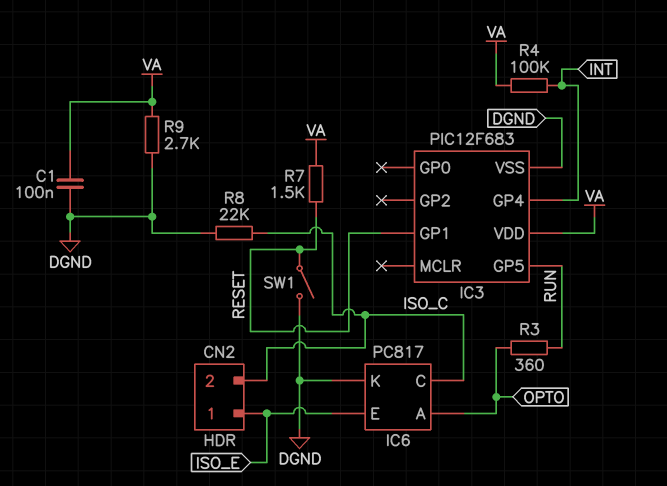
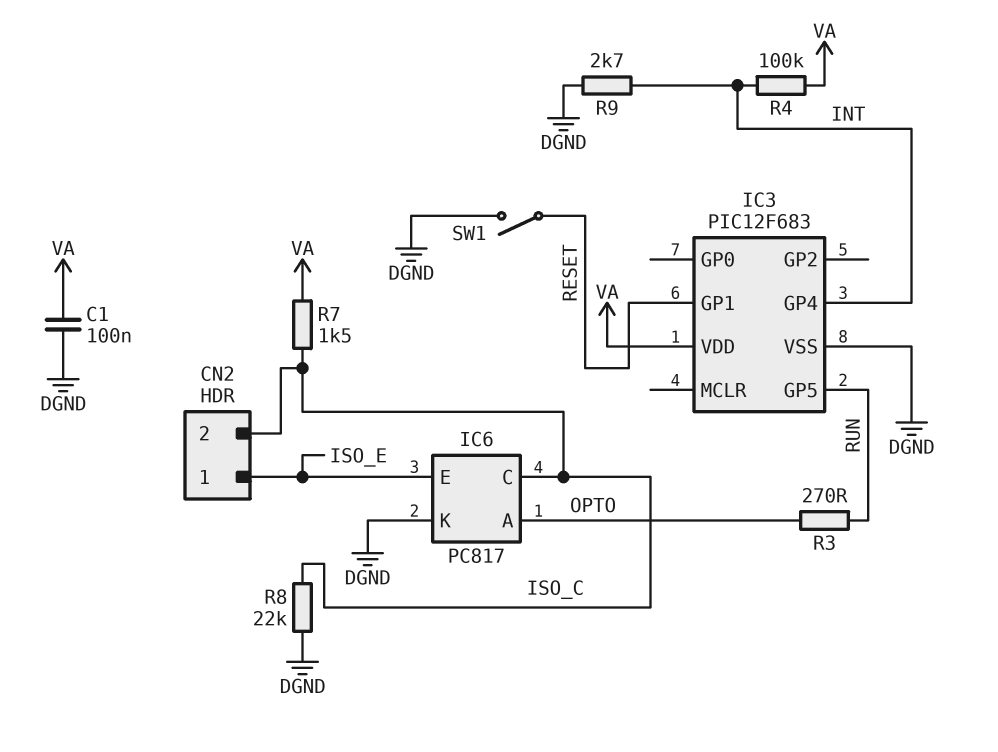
R3: 360 (OPTO, RUN) -> 270 (OPTO, RUN)
R7: 1.5k (RESET, VA) -> 1.5k (ISO_C, VA)
R9: 2.7k (DGND, VA) -> 2.7k (DGND, INT)

